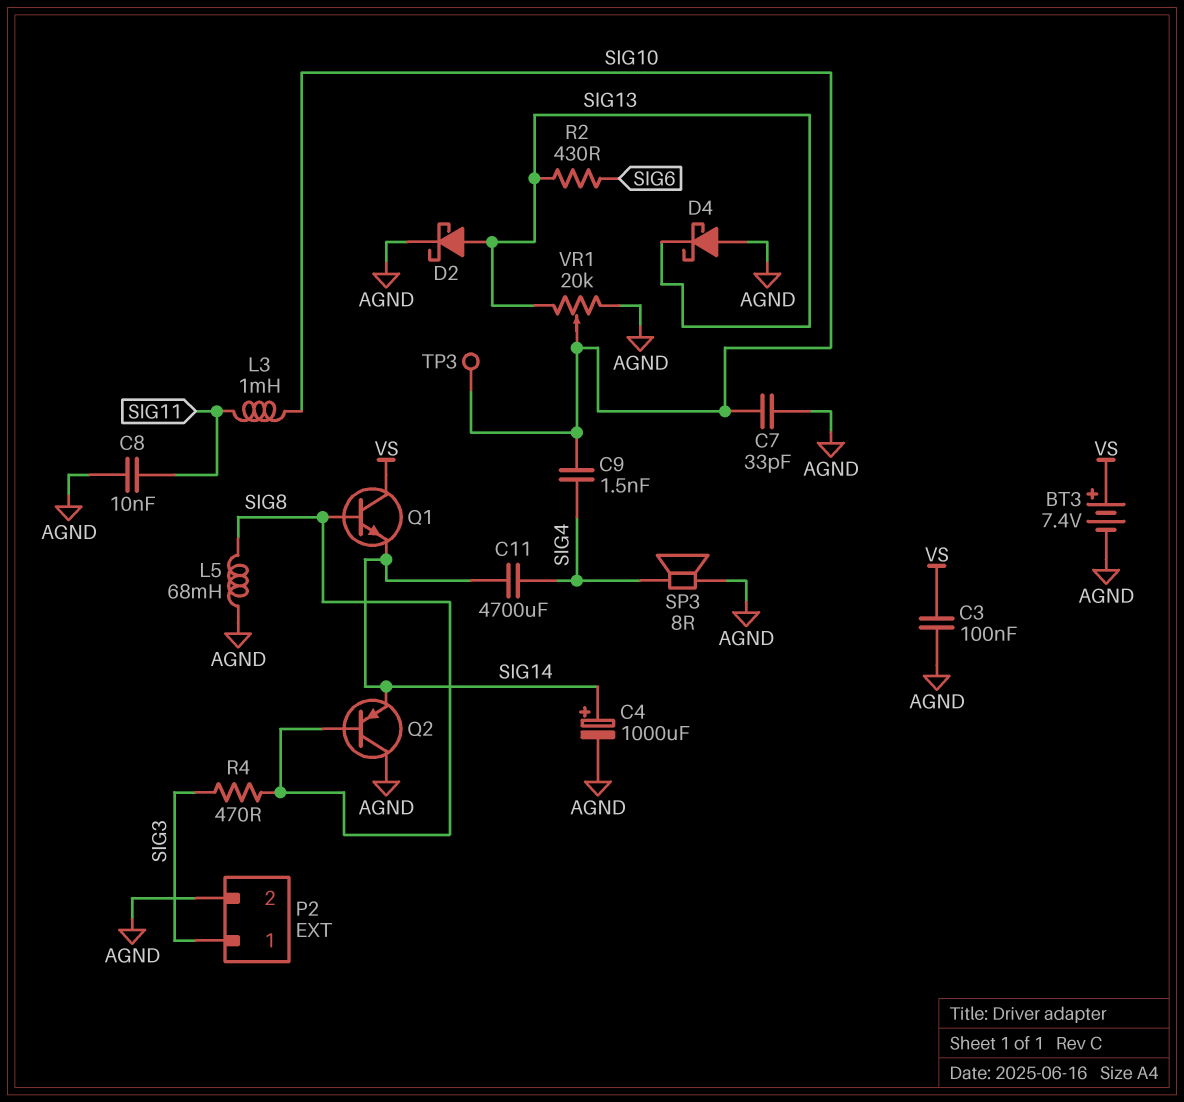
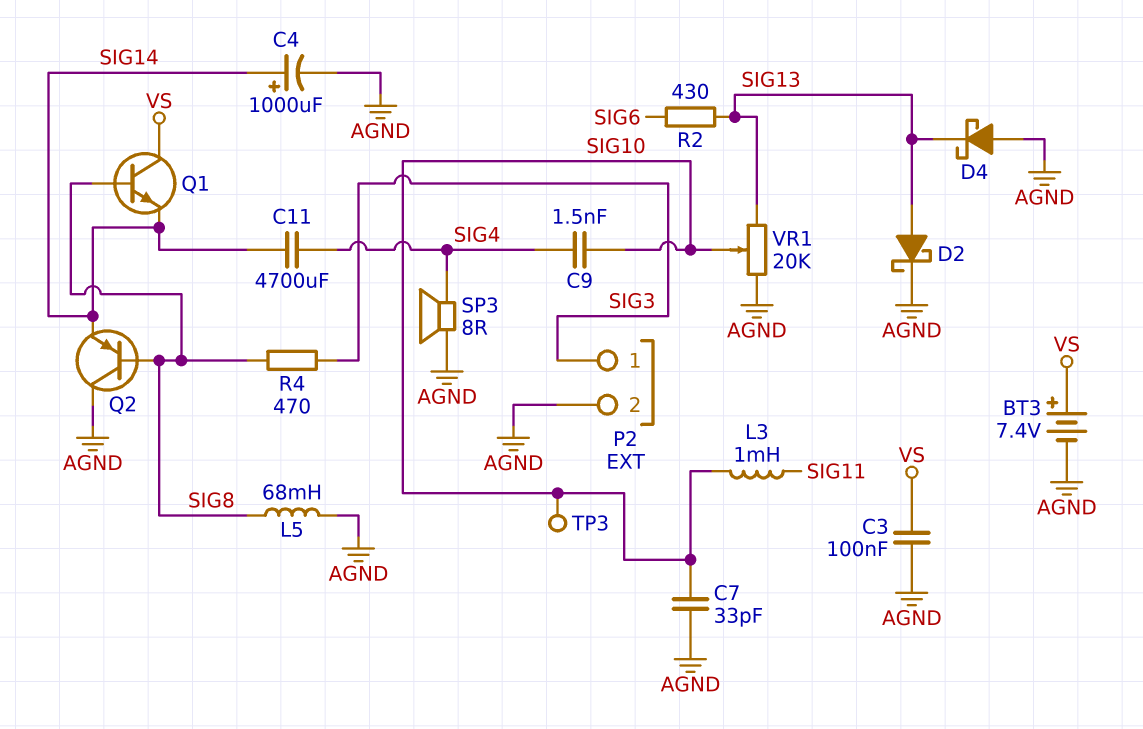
C8: 10nF (AGND, SIG11) -> none

